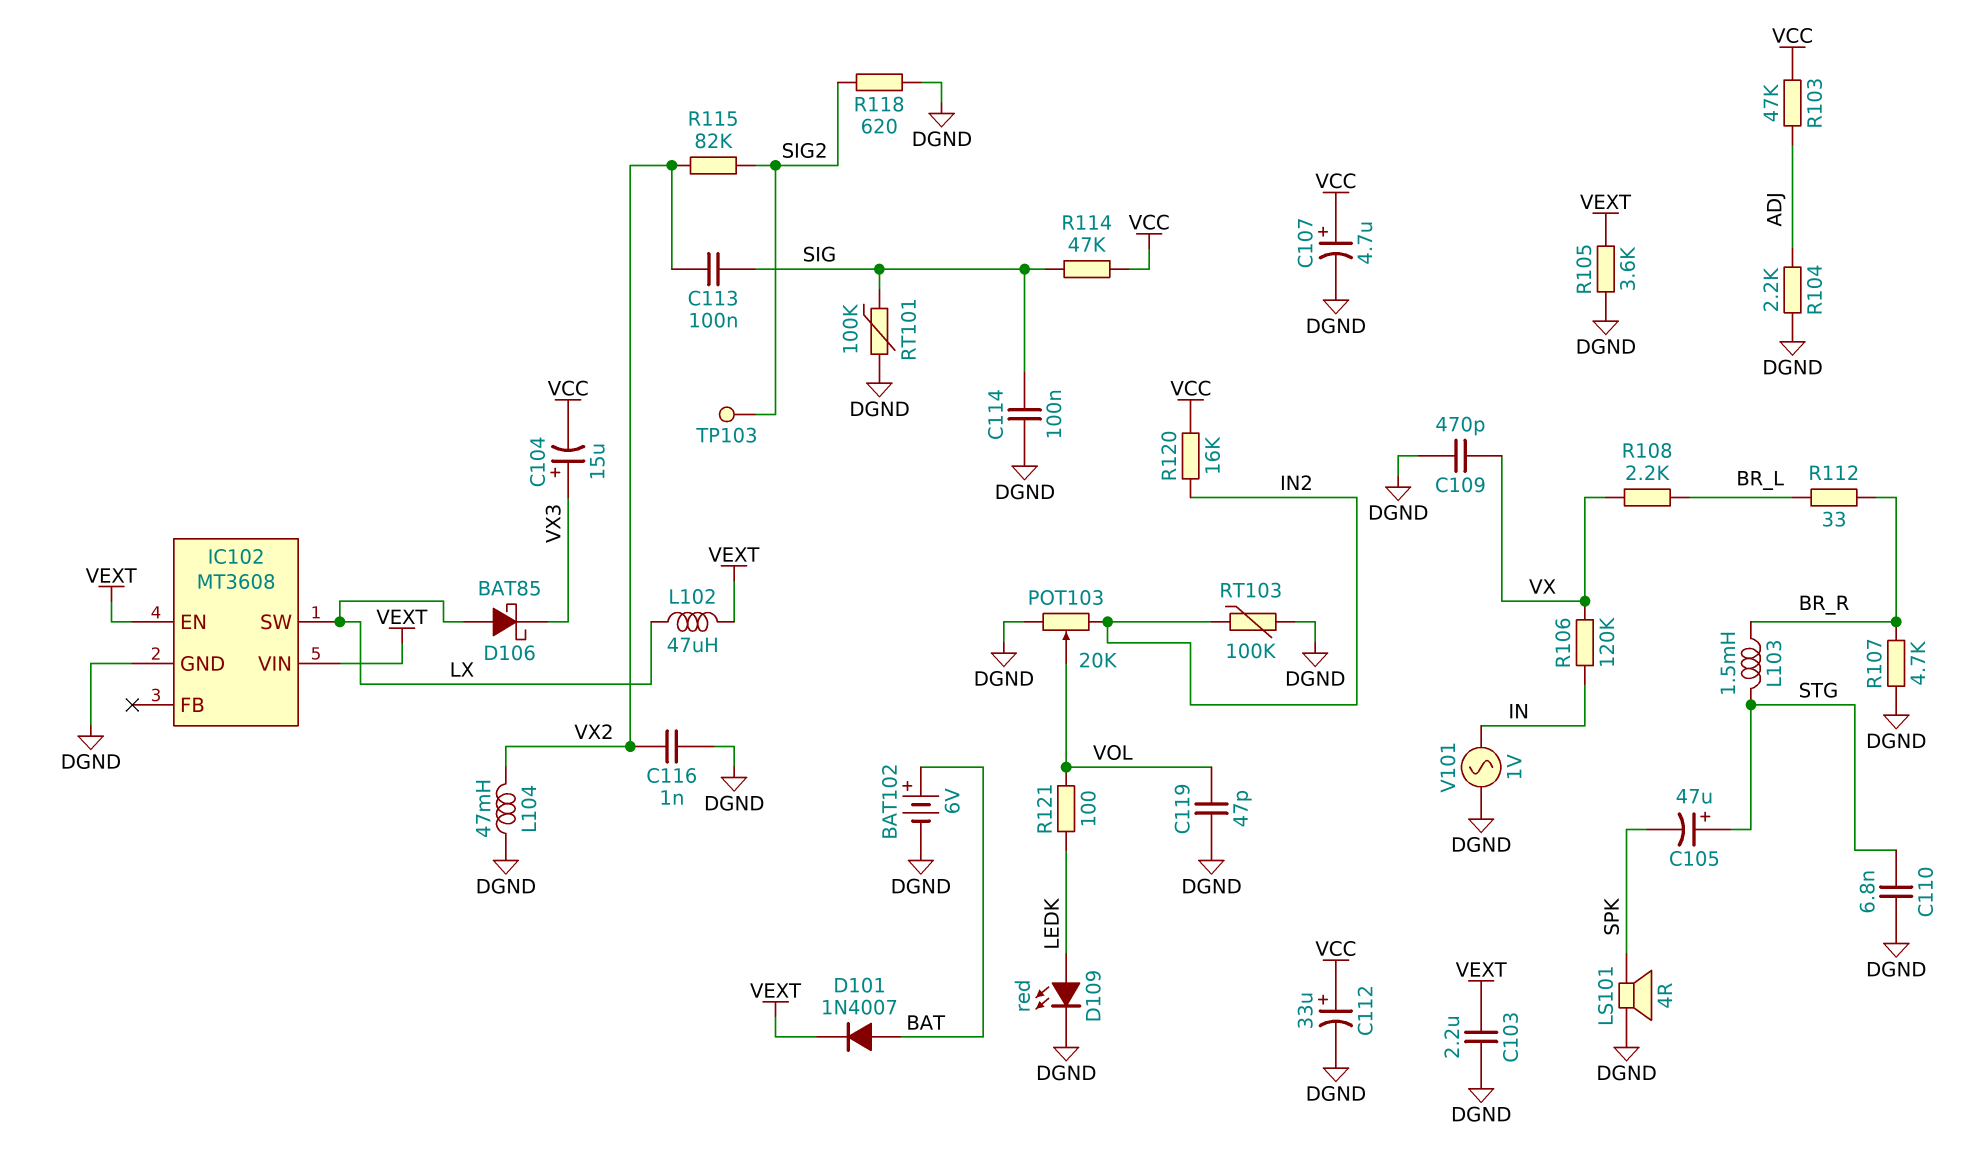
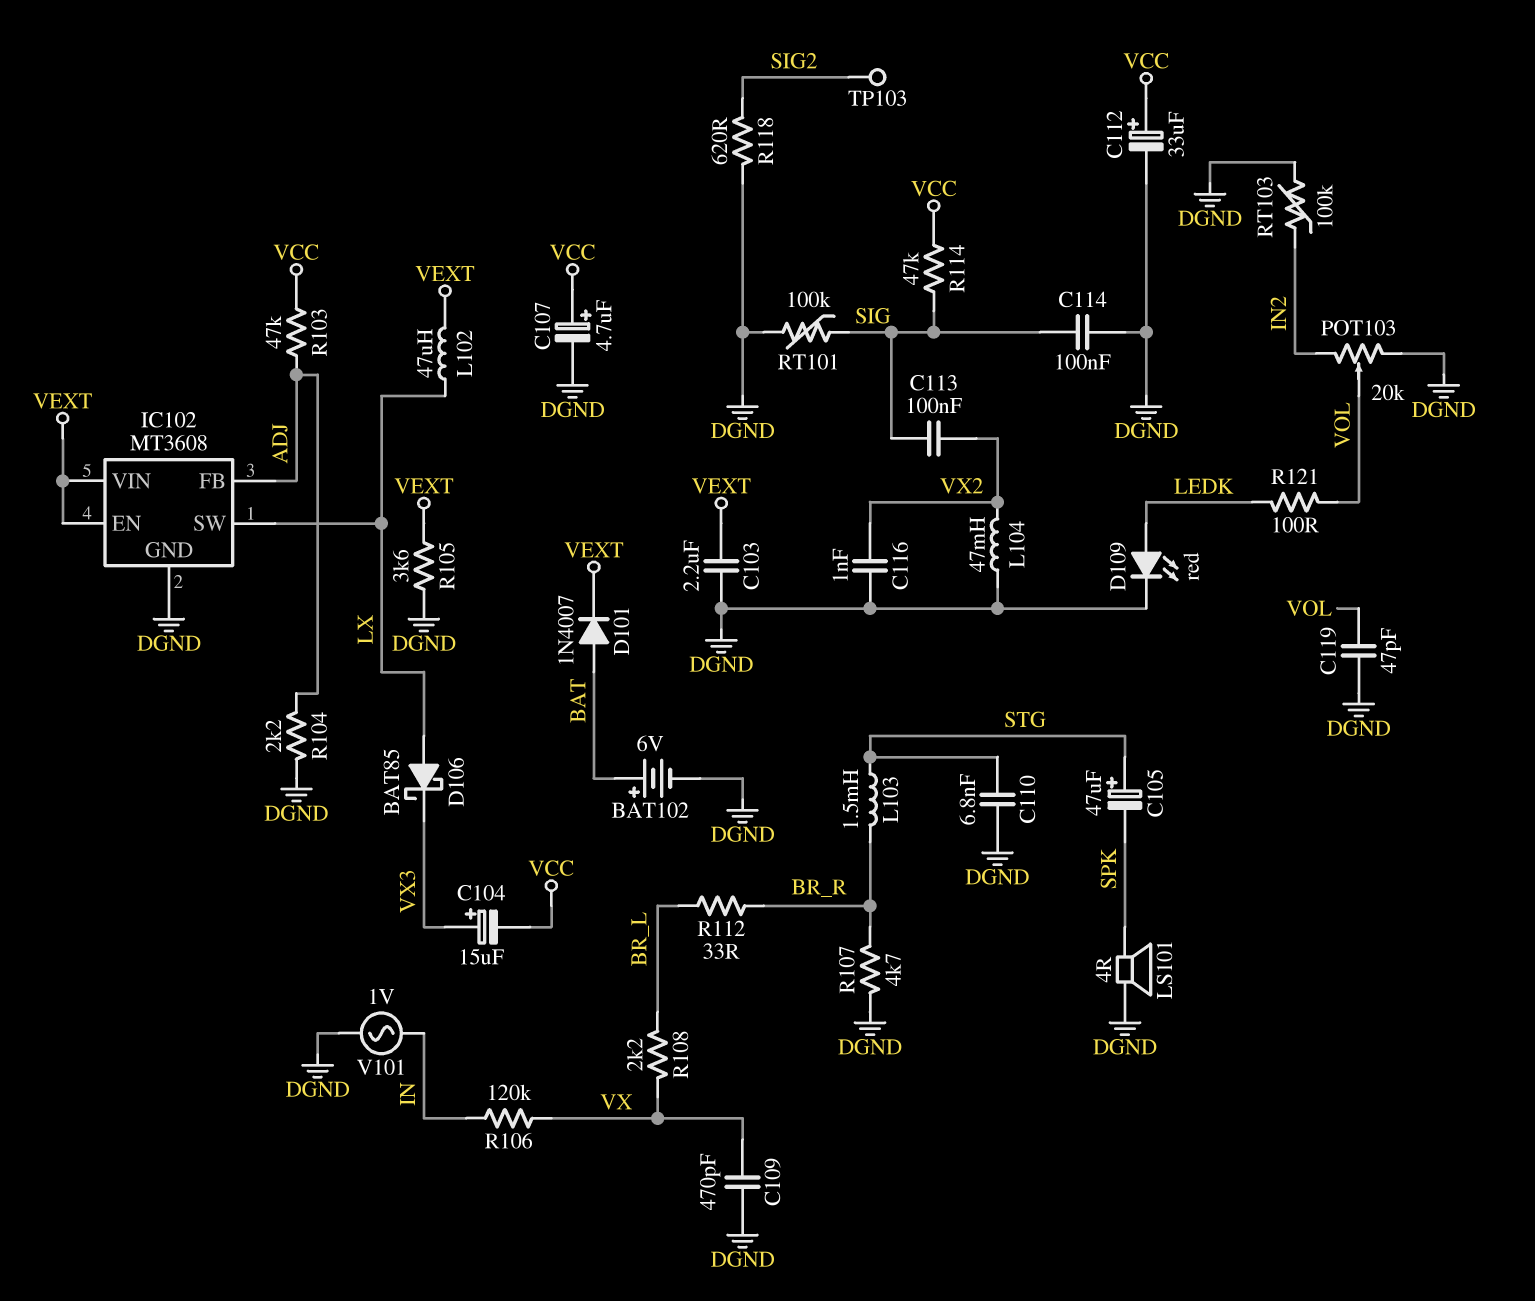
IC102 pin FB: none -> ADJ
R115: 82k (SIG2, VX2) -> none
R120: 16k (IN2, VCC) -> none

